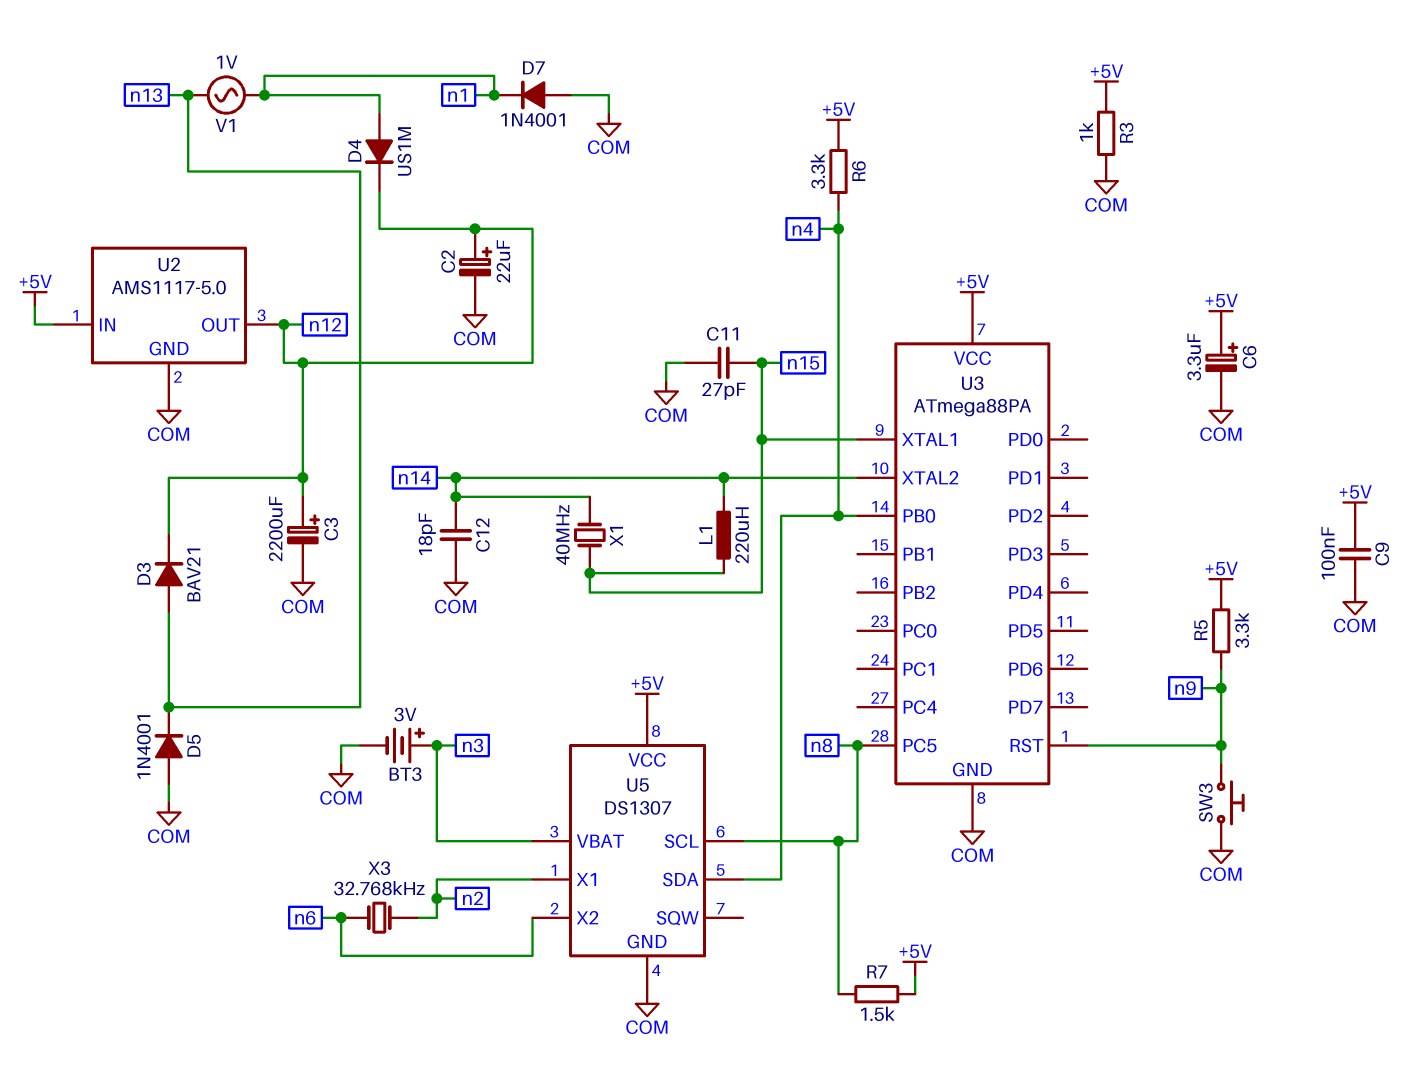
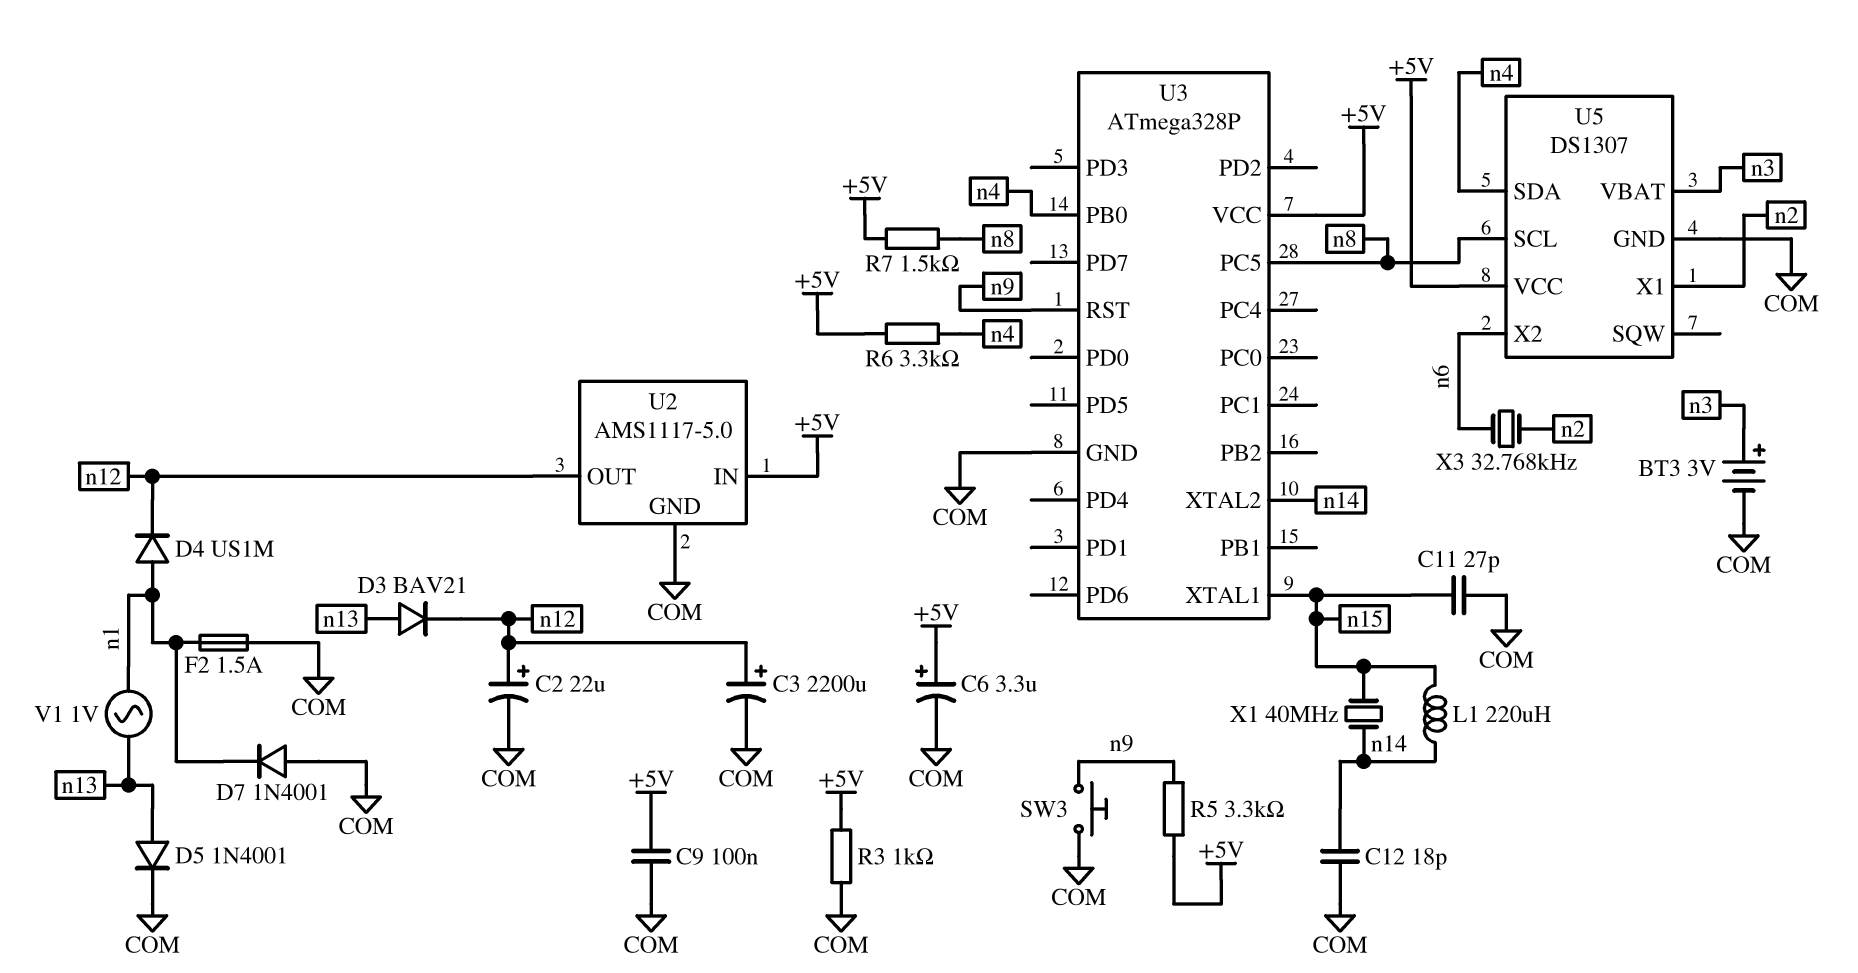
D5: diode 1N4001 (A COM, K n13) -> diode 1N4001 (A n13, K COM)
F2: none -> 1.5A (COM, n1)
U3: ATmega88PA -> ATmega328P

